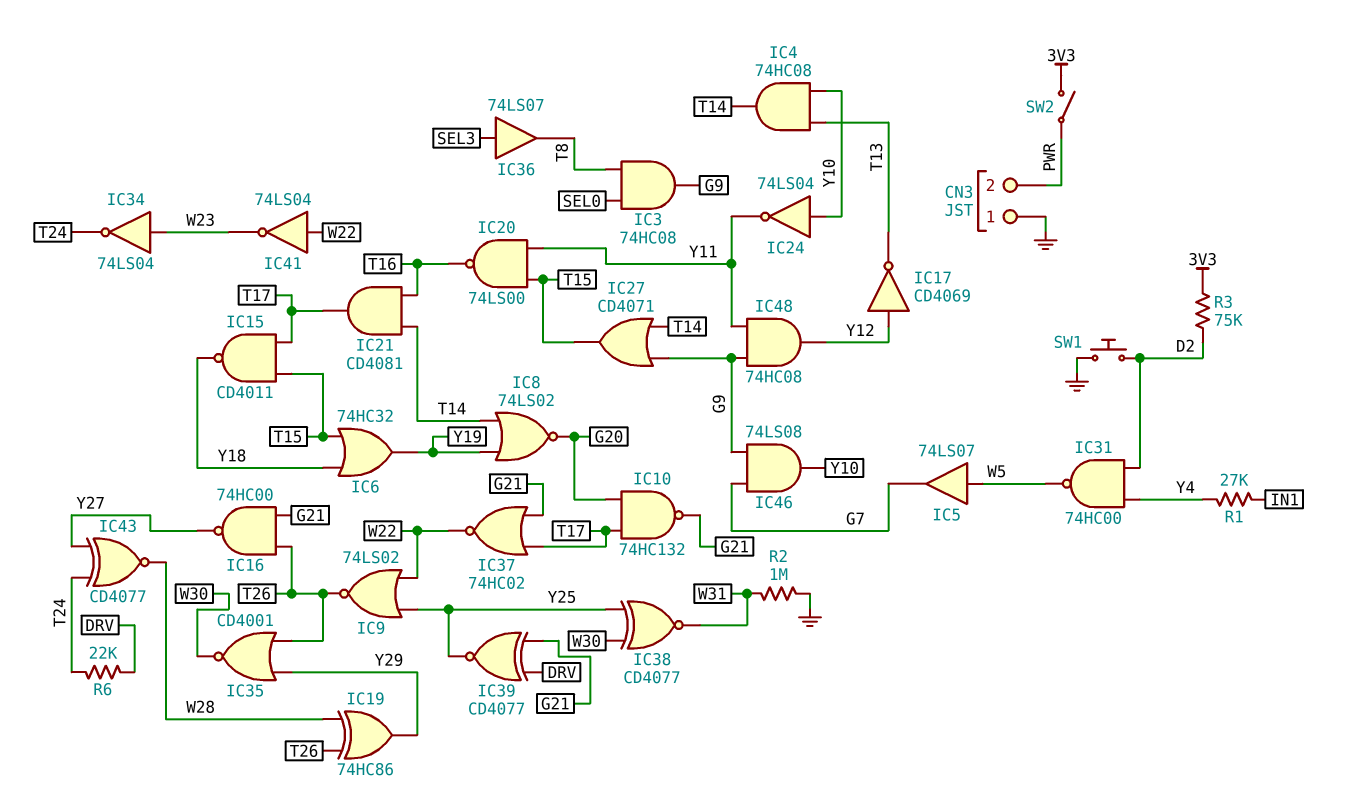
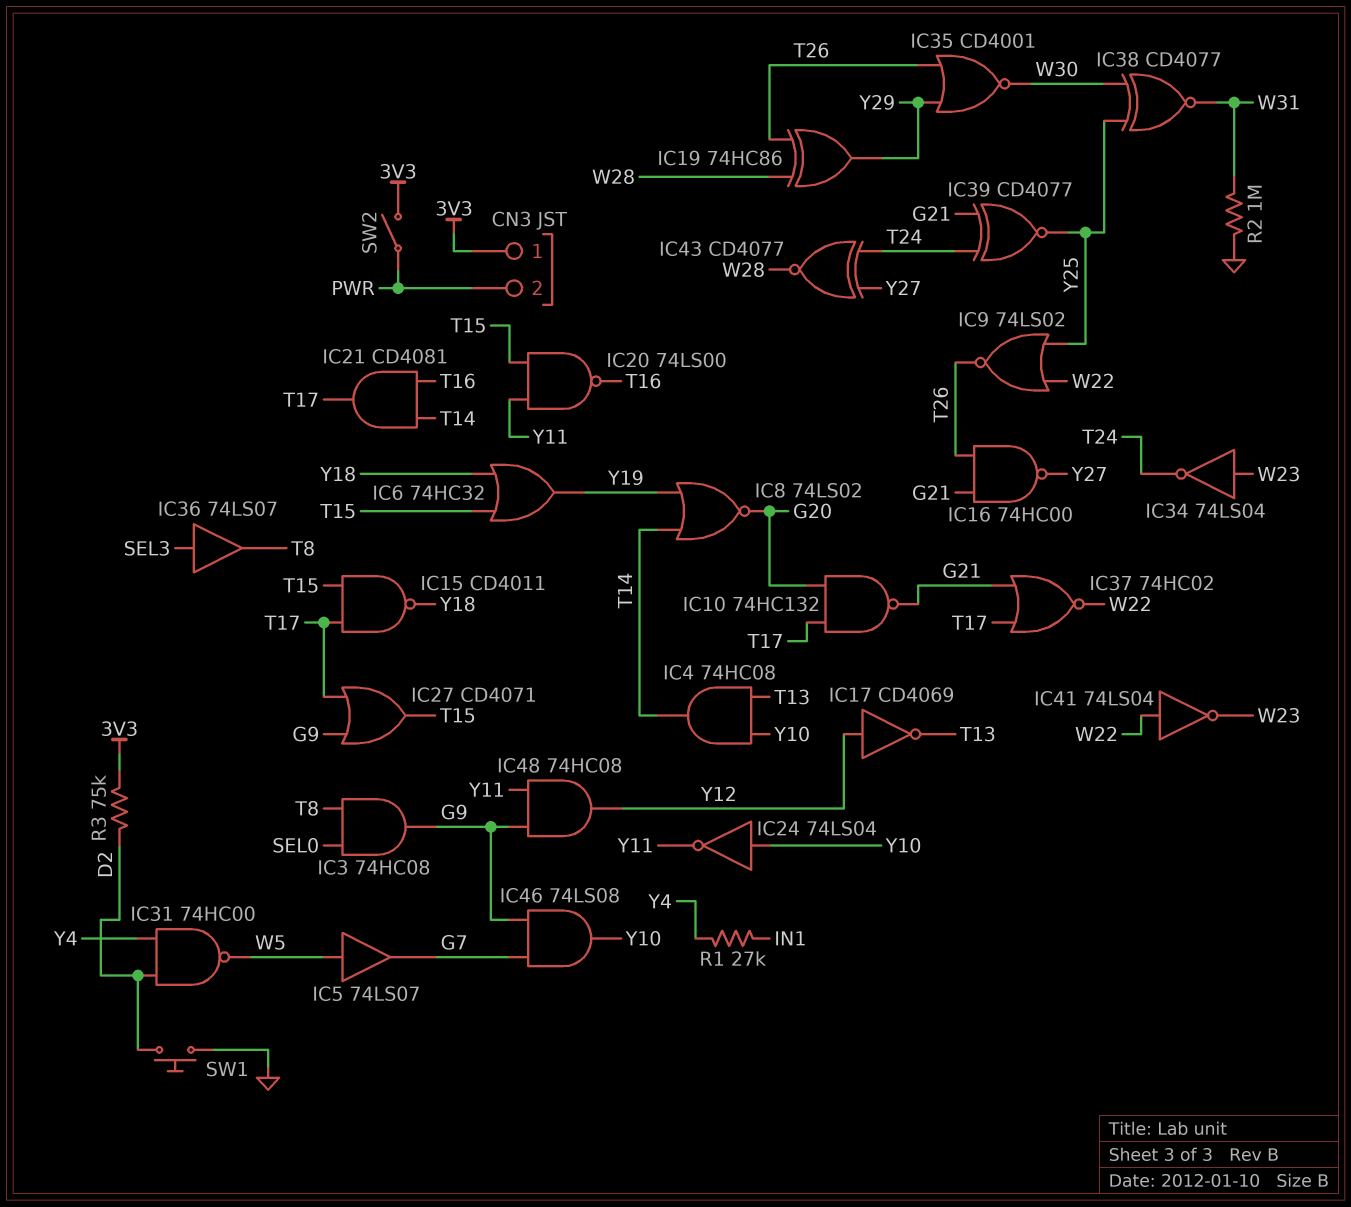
CN3 pin 1: GND -> 3V3
IC27: OR CD4071 (in G9, in T14, out T15) -> OR CD4071 (in G9, in T17, out T15)
IC39: XNOR CD4077 (in DRV, in G21, out Y25) -> XNOR CD4077 (in G21, in T24, out Y25)
R6: 22k (DRV, T24) -> none

